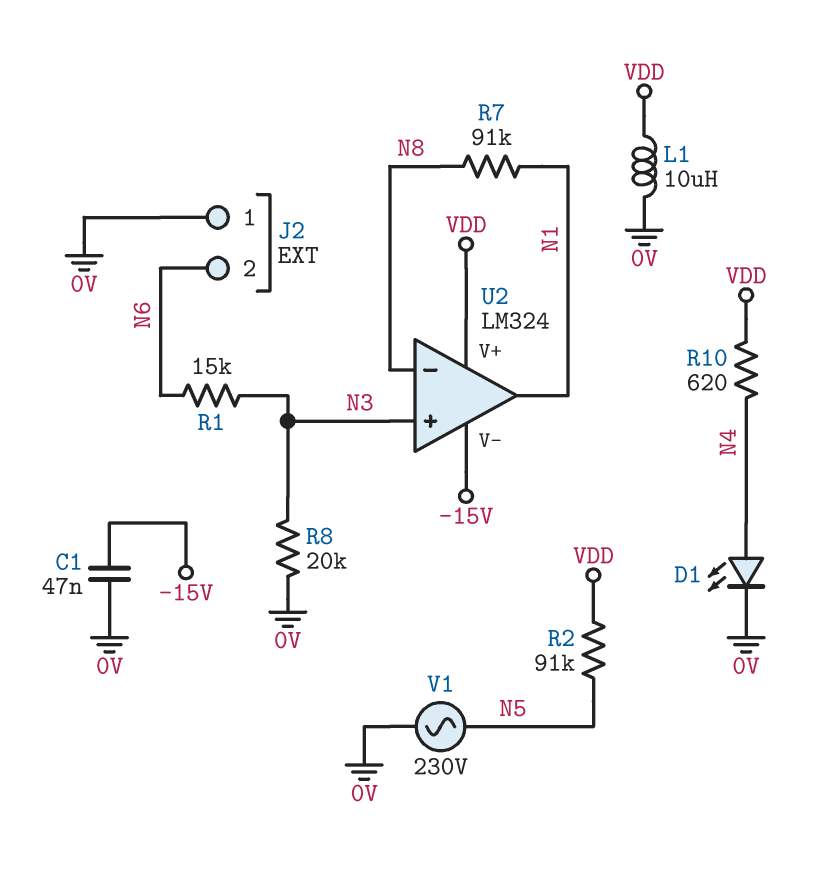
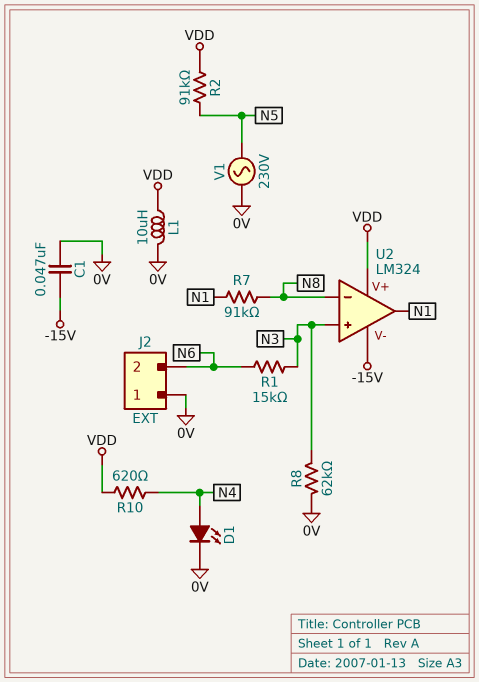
R8: 20k (0V, N3) -> 62k (0V, N3)

